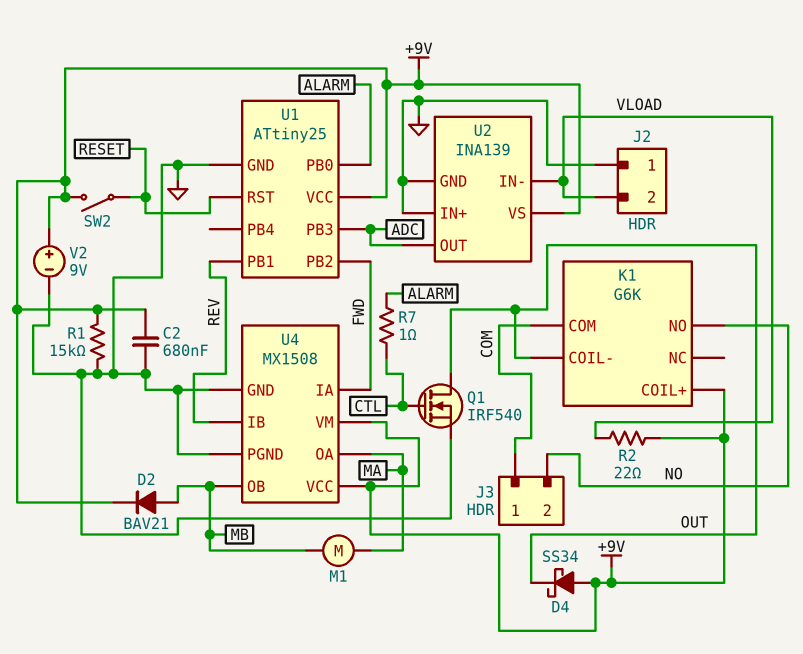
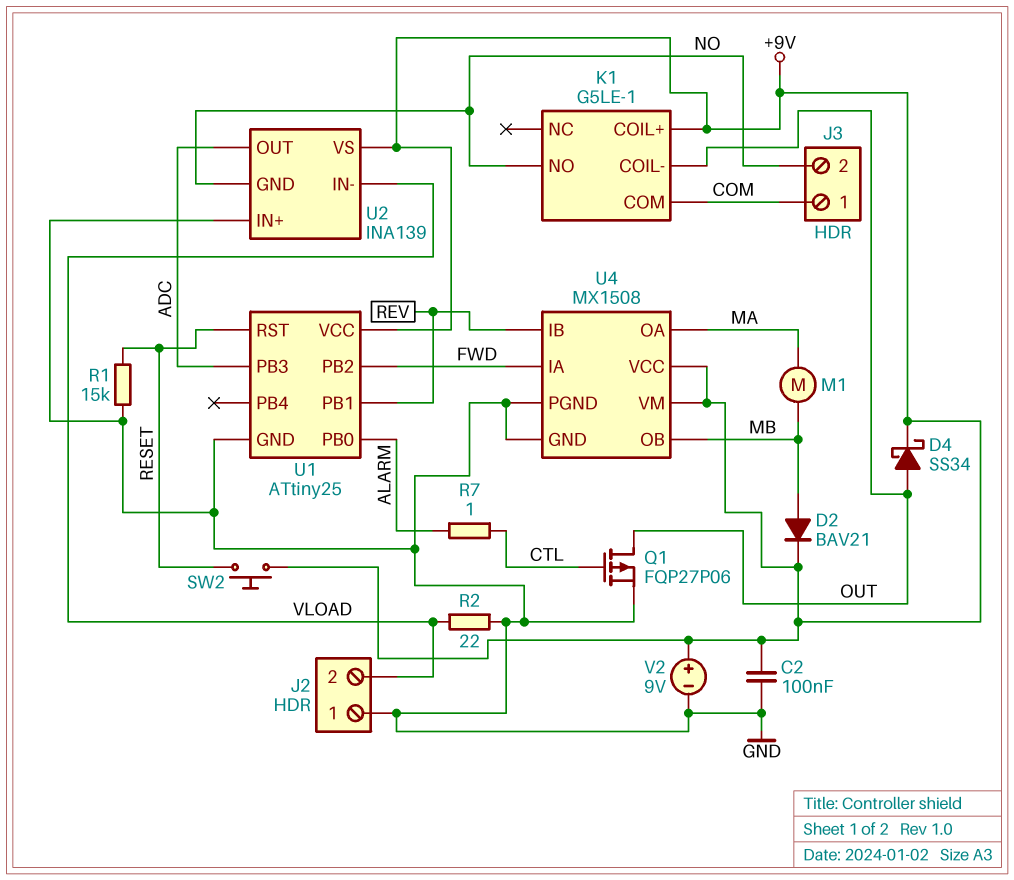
C2: 680nF (+9V, GND) -> 100nF (+9V, GND)
D4: schottky SS34 (A +9V, K OUT) -> schottky SS34 (A OUT, K +9V)
K1: G6K -> G5LE-1
Q1: NMOS IRF540 (G CTL, D OUT, S GND) -> PMOS FQP27P06 (G CTL, D OUT, S GND)
R1: 15k (+9V, GND) -> 15k (GND, RESET)
R2: 22 (+9V, VLOAD) -> 22 (GND, VLOAD)
SW2: switch (+9V, RESET) -> button (+9V, RESET)
U2 pin GND: GND -> NO

